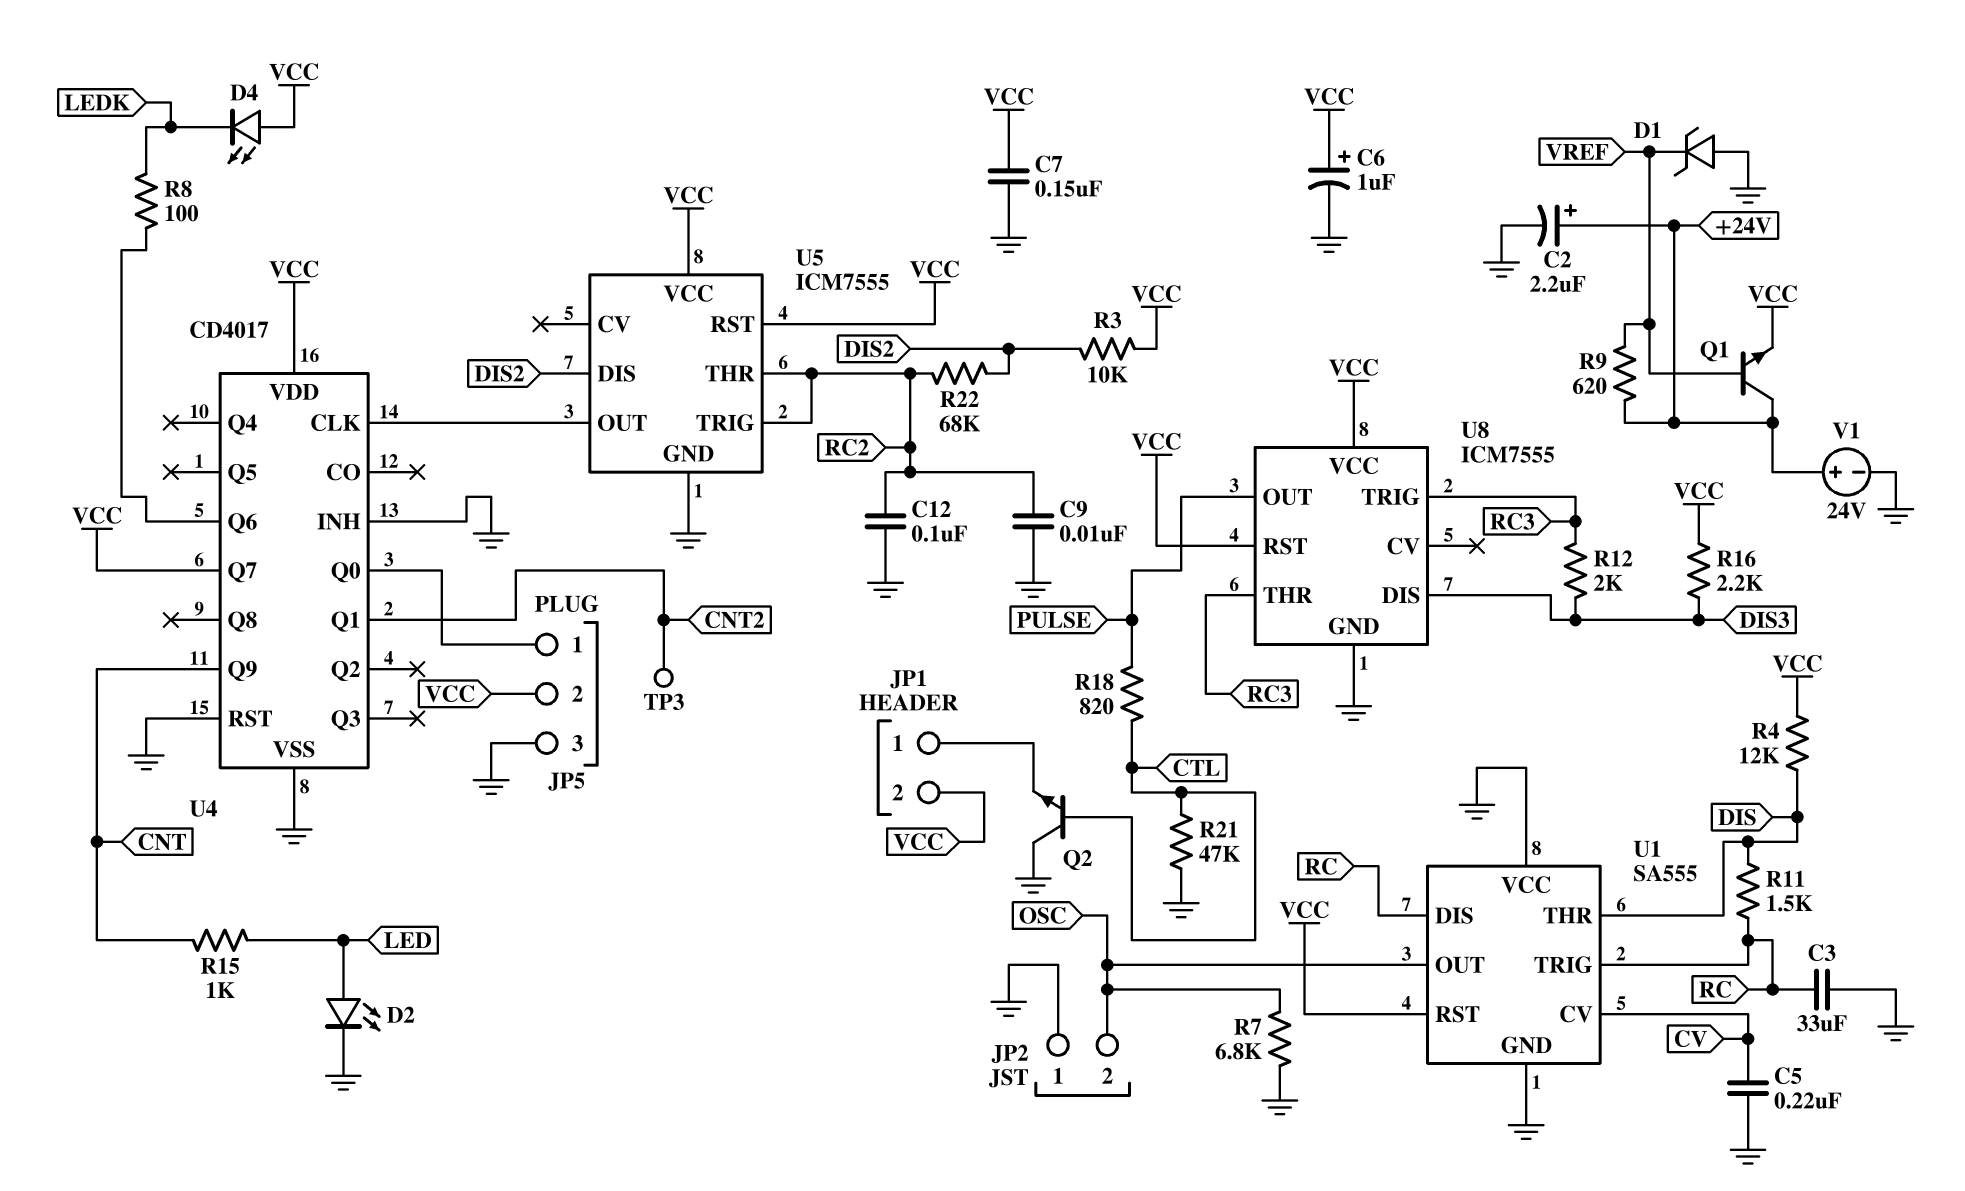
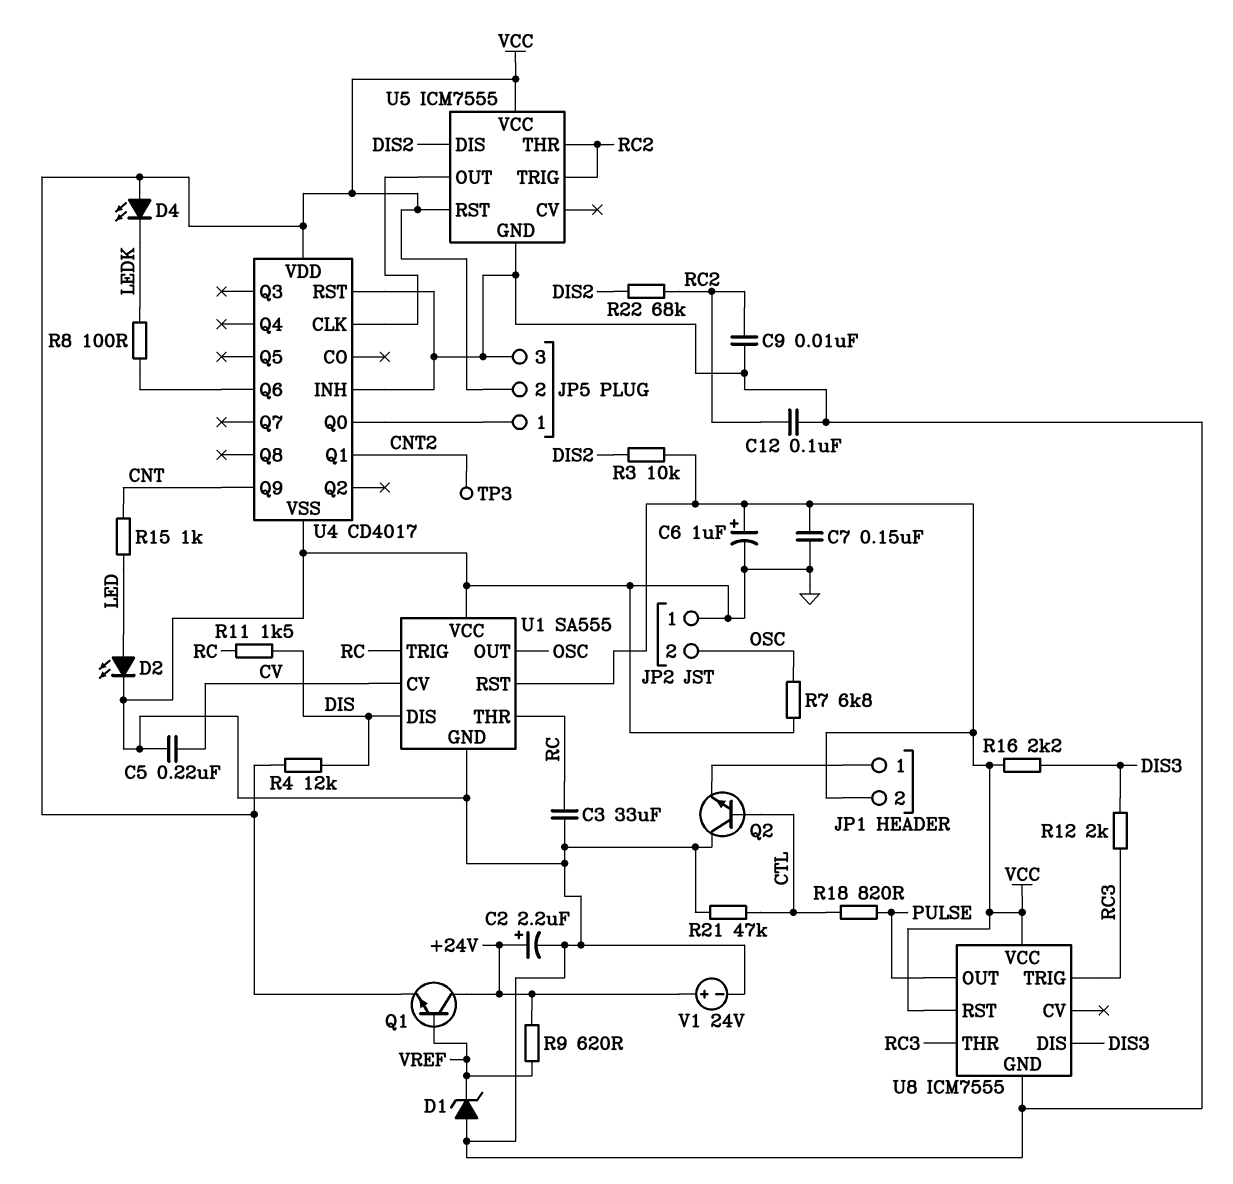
U1 pin DIS: RC -> DIS
U1 pin THR: DIS -> RC
U4 pin Q7: VCC -> none

